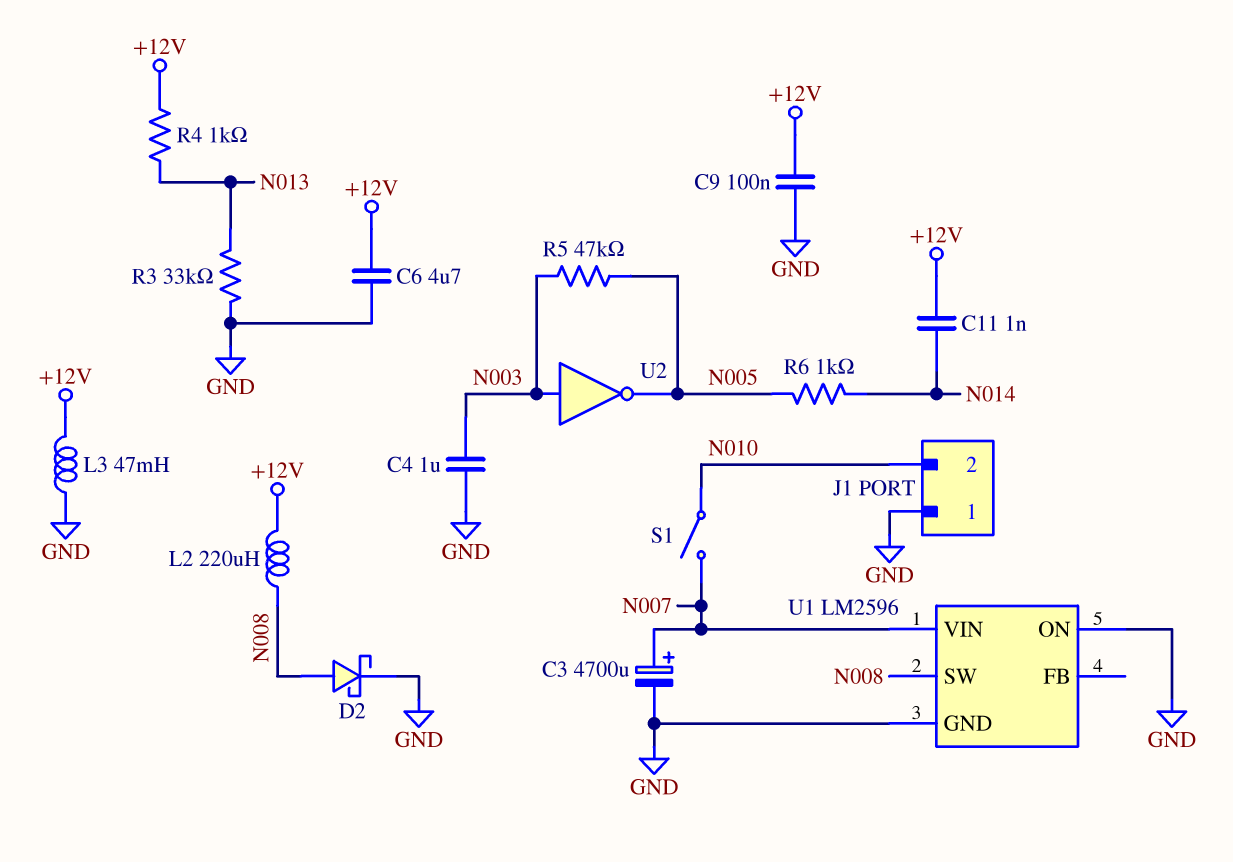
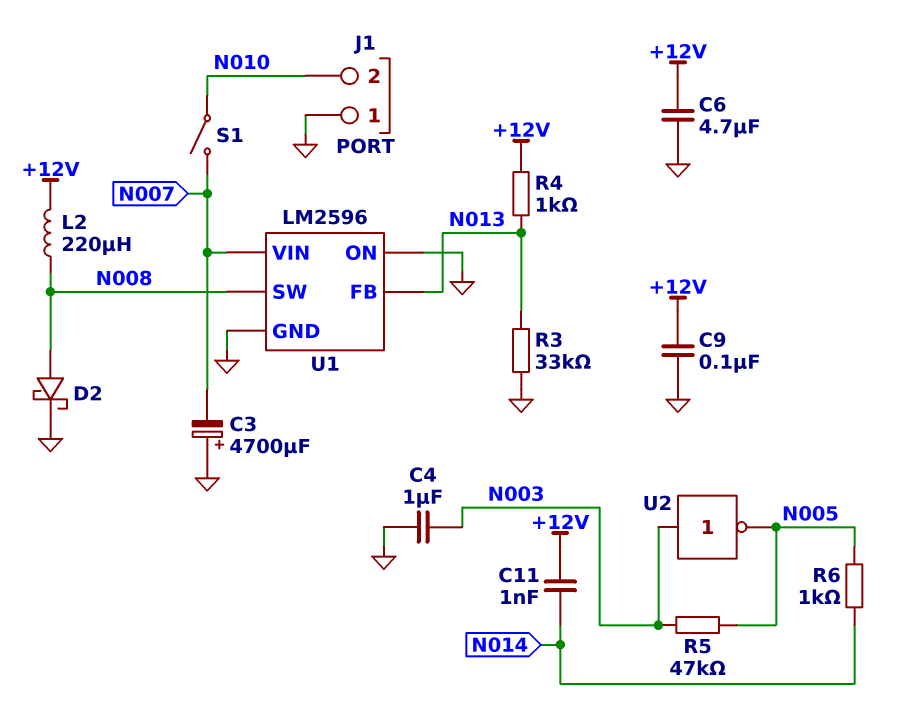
C3: 4700uF (plus N007, minus GND) -> 4700uF (plus GND, minus N007)
L3: 47mH (+12V, GND) -> none
U1 pin FB: none -> N013

